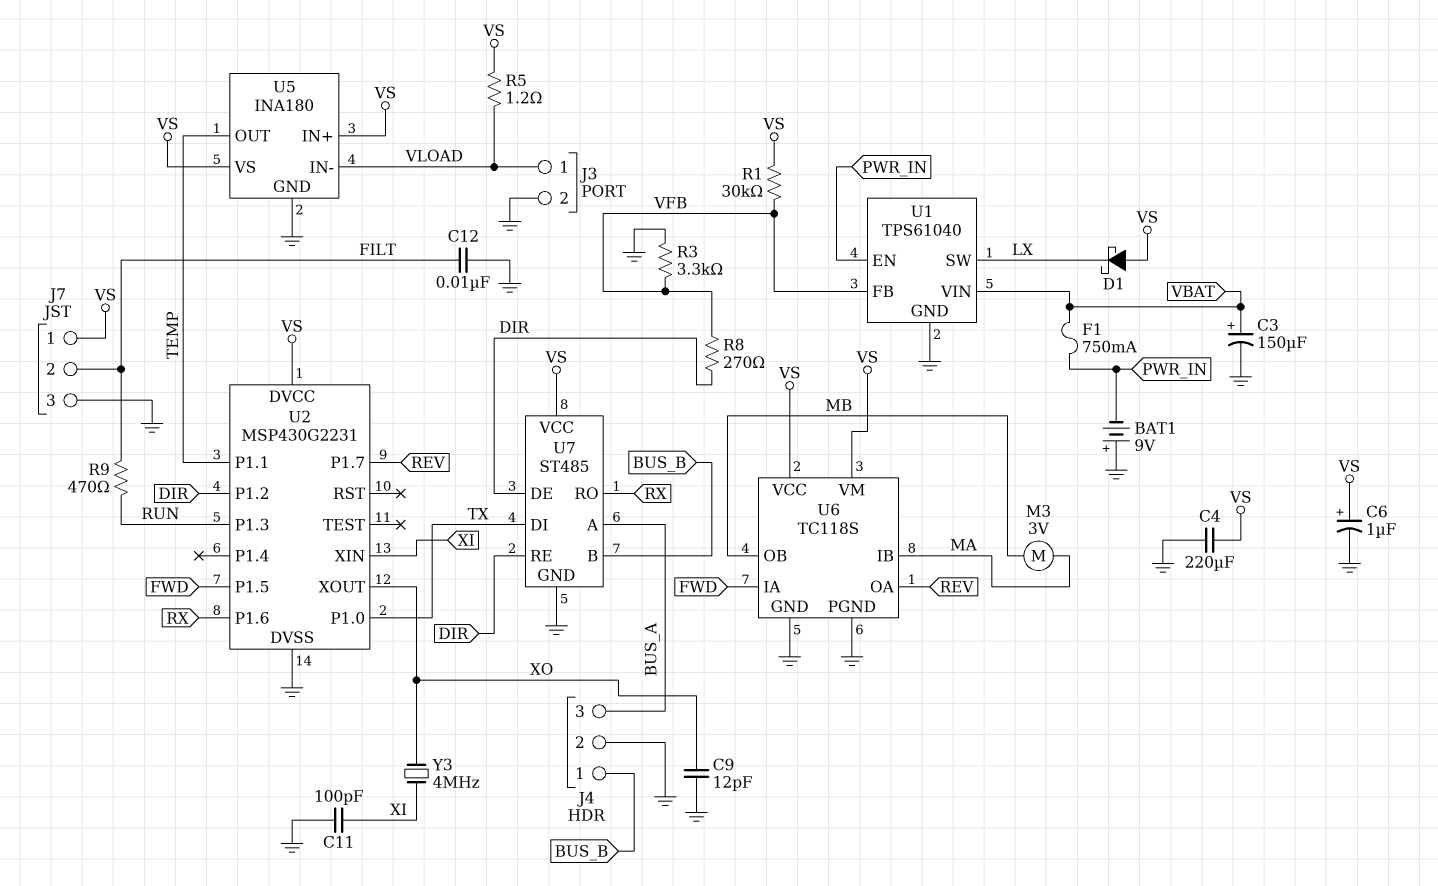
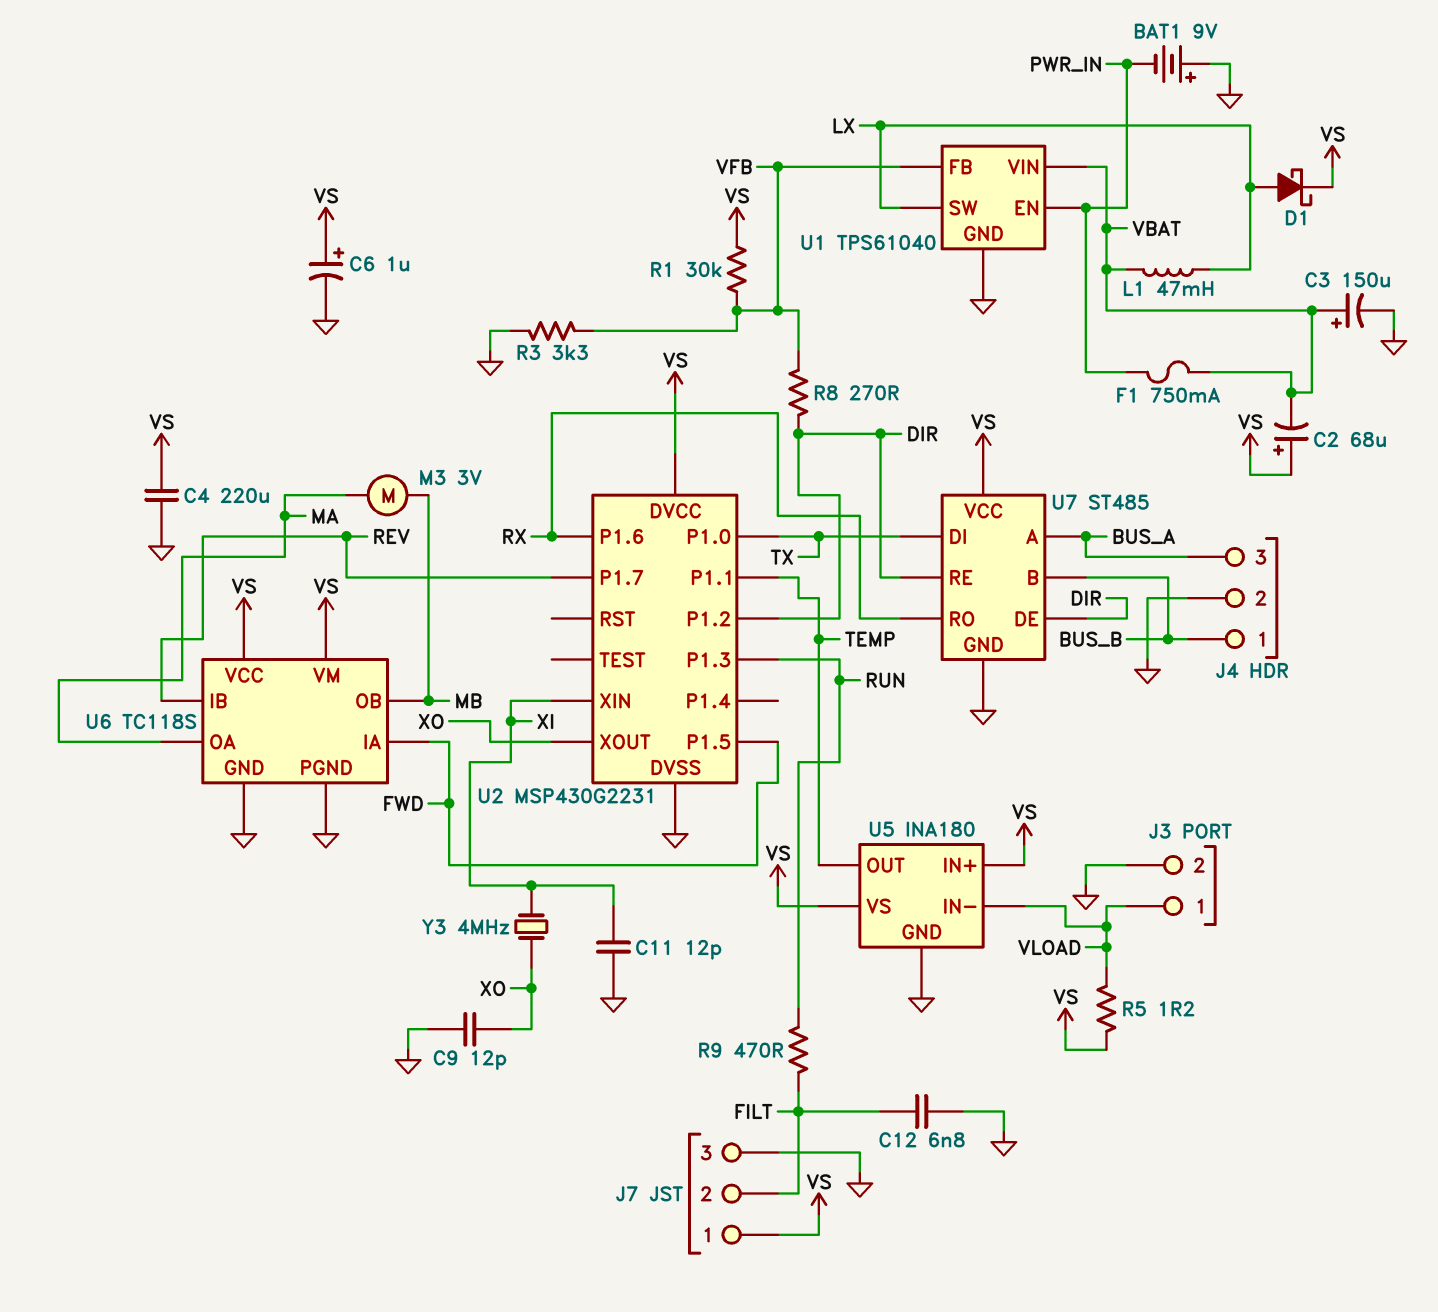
C2: none -> 68uF (plus VS, minus VBAT)
C11: 100pF (GND, XI) -> 12pF (GND, XI)
C12: 10nF (FILT, GND) -> 6.8nF (FILT, GND)
D1: schottky (A VS, K LX) -> schottky (A LX, K VS)
L1: none -> 47mH (LX, VBAT)
U6 pin IB: MA -> REV
U6 pin OA: REV -> MA

